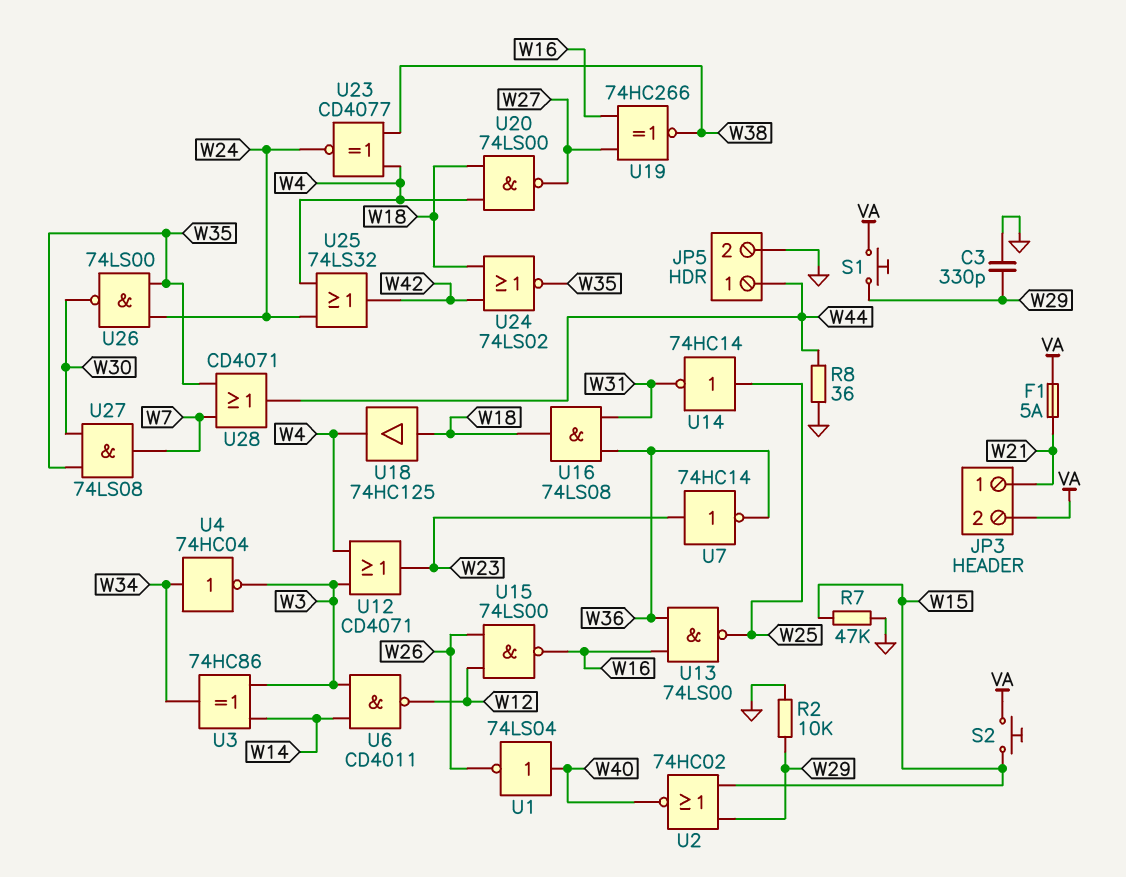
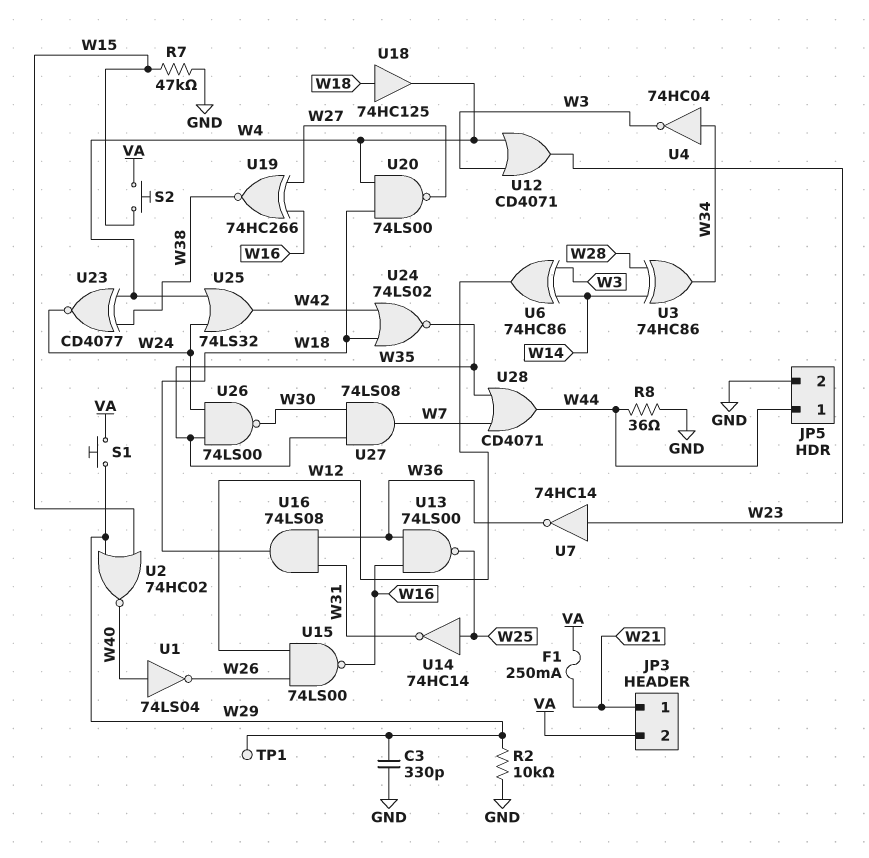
F1: 5A (VA, W21) -> 250mA (VA, W21)
TP1: none -> test point (W29)
U3: XOR 74HC86 (in W3, in W14, out W34) -> XOR 74HC86 (in W14, in W28, out W34)
U6: NAND CD4011 (in W3, in W14, out W12) -> XOR 74HC86 (in W3, in W14, out W12)

